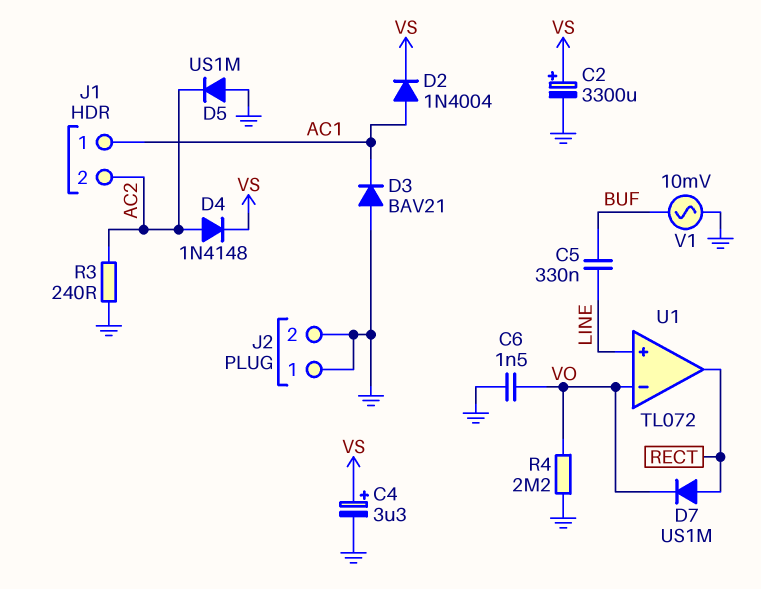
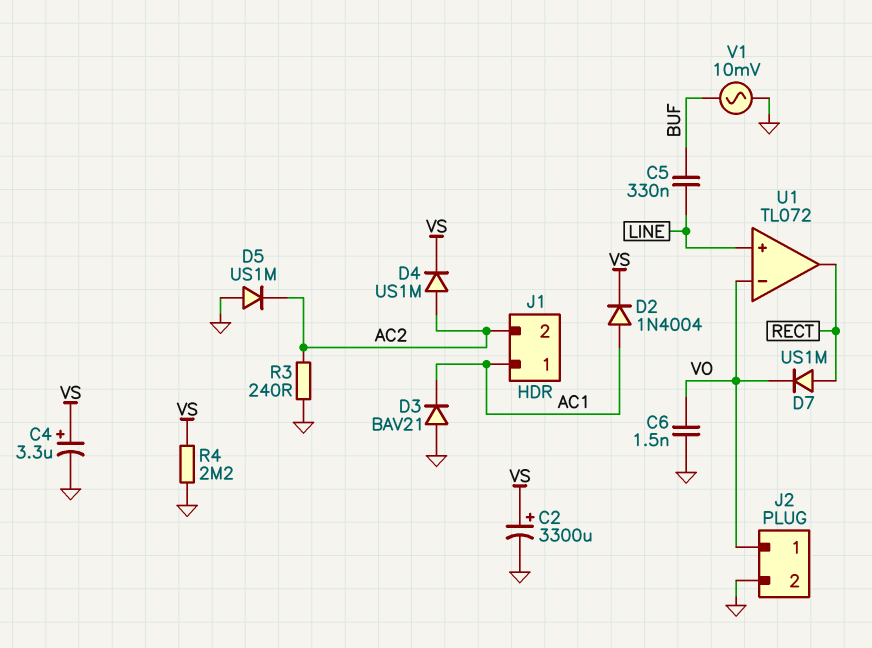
D4: diode 1N4148 (A AC2, K VS) -> diode US1M (A AC2, K VS)
J2 pin 1: GND -> VO
R4: 2.2M (GND, VO) -> 2.2M (GND, VS)

